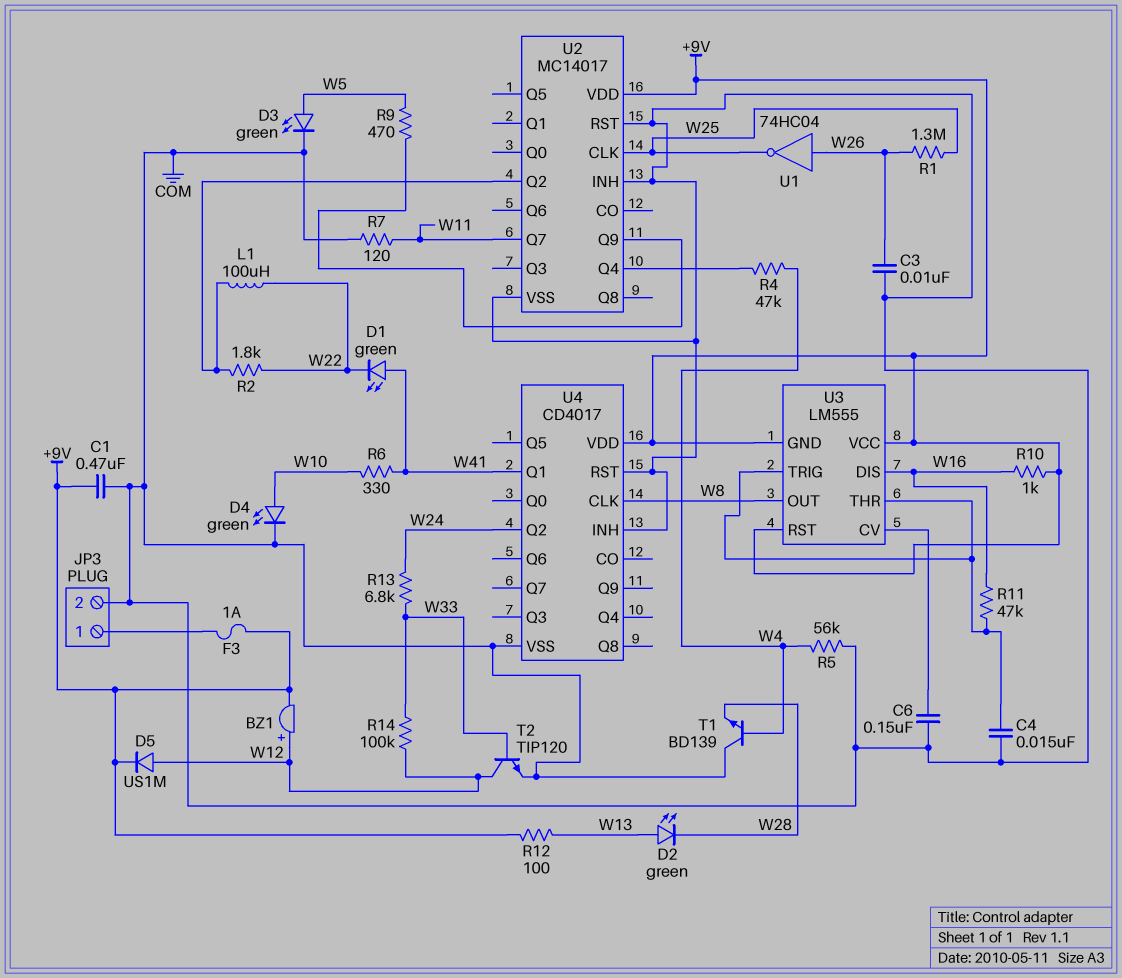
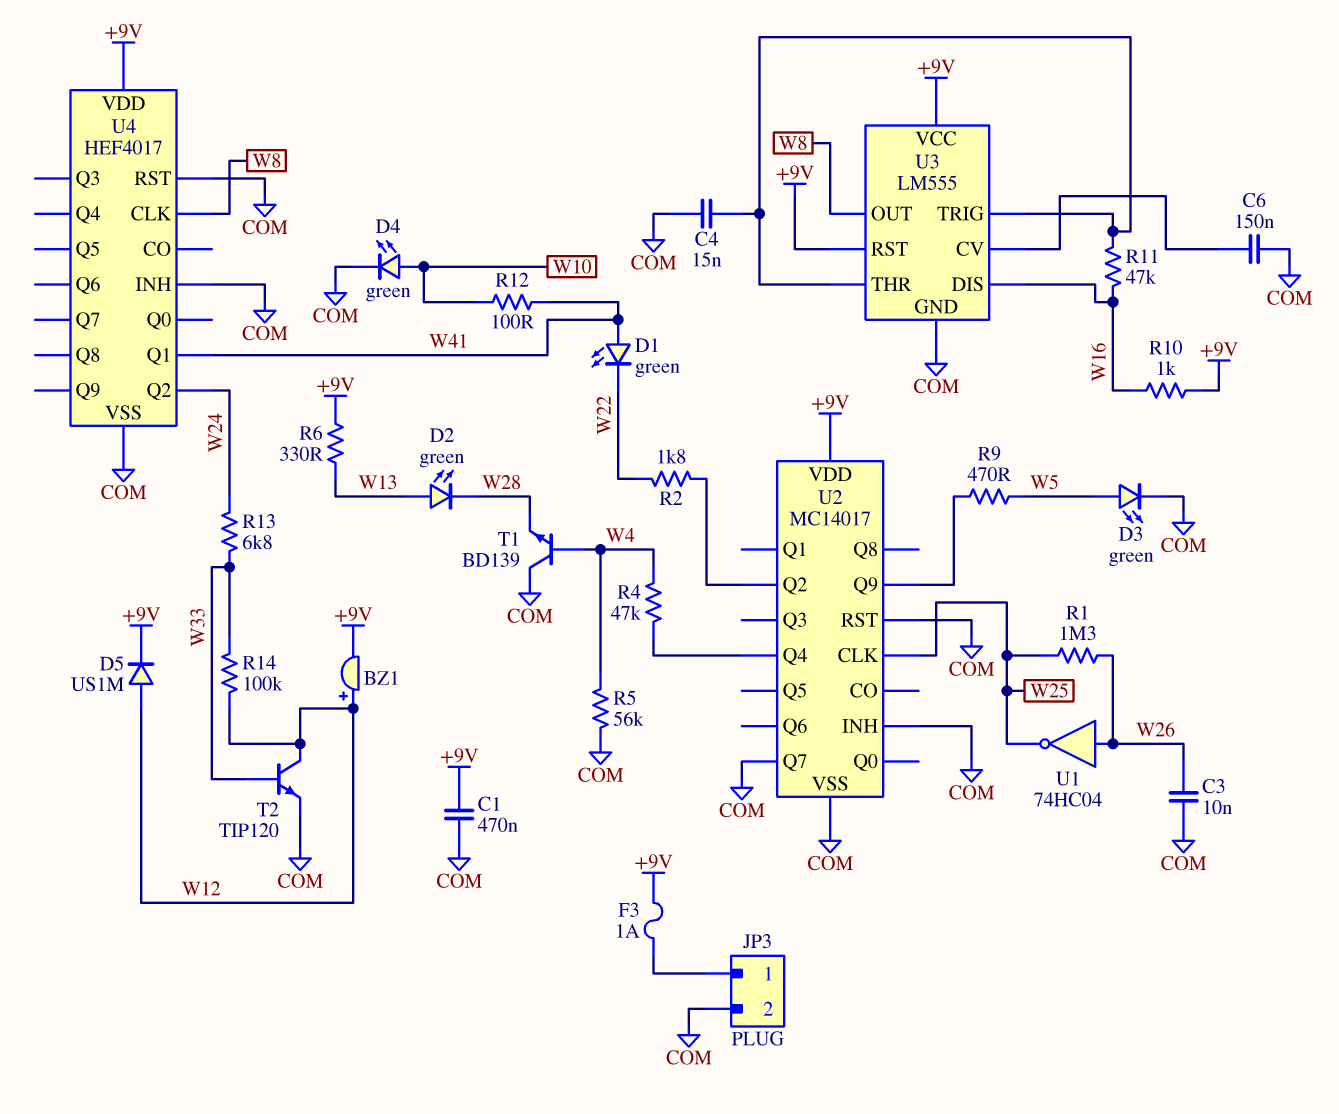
L1: 100uH (U2/Q2, W22) -> none
R6: 330 (W10, W41) -> 330 (+9V, W13)
R7: 120 (COM, W11) -> none
R12: 100 (+9V, W13) -> 100 (W10, W41)
U2 pin Q7: W11 -> COM
U3 pin GND: +9V -> COM
U4: CD4017 -> HEF4017

